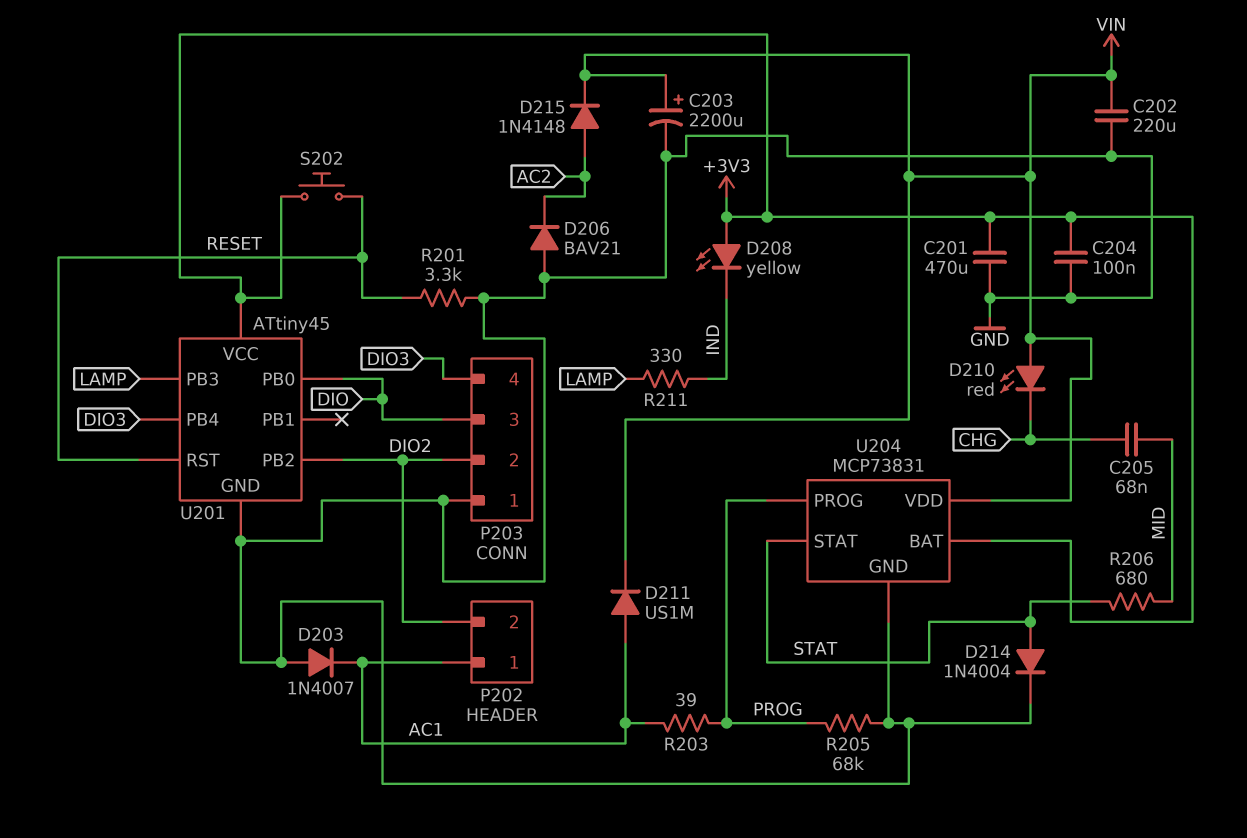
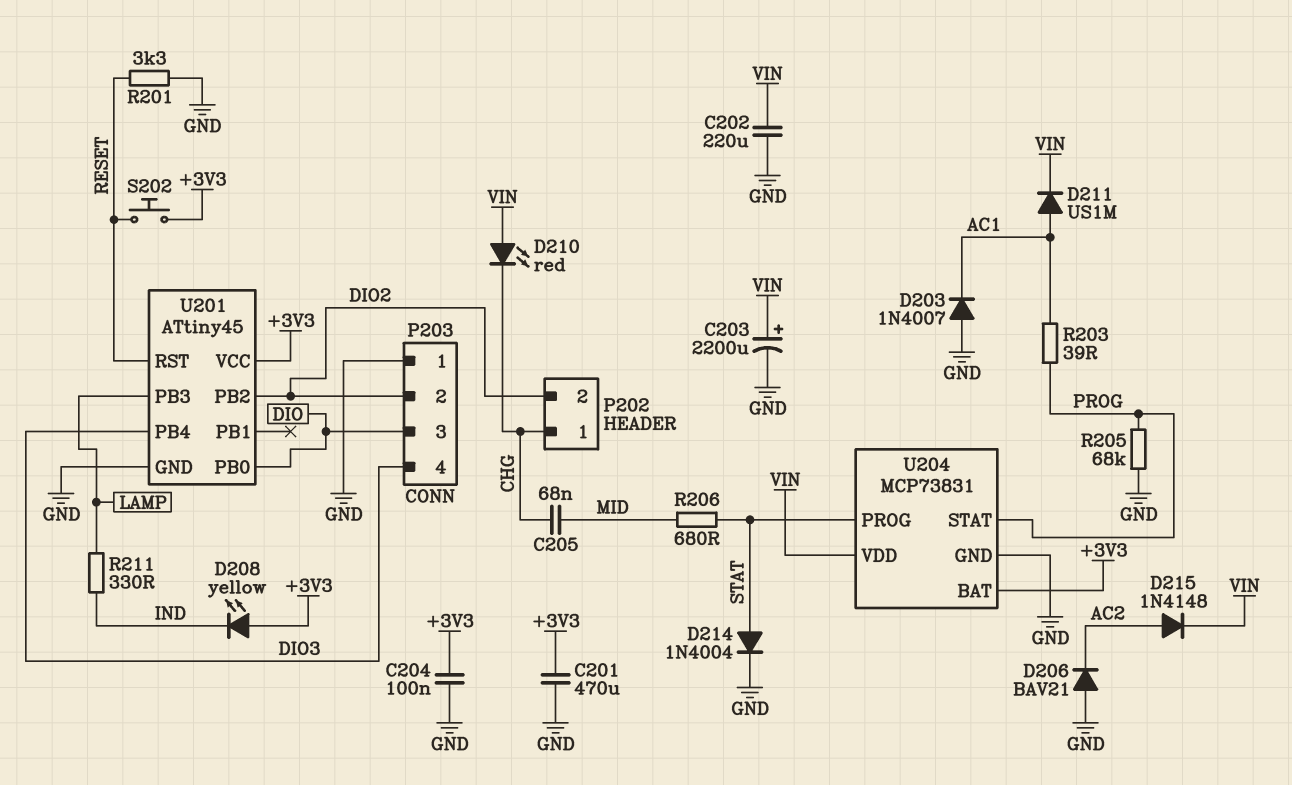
P202 pin 1: AC1 -> CHG
U204 pin PROG: PROG -> STAT
U204 pin STAT: STAT -> PROG

